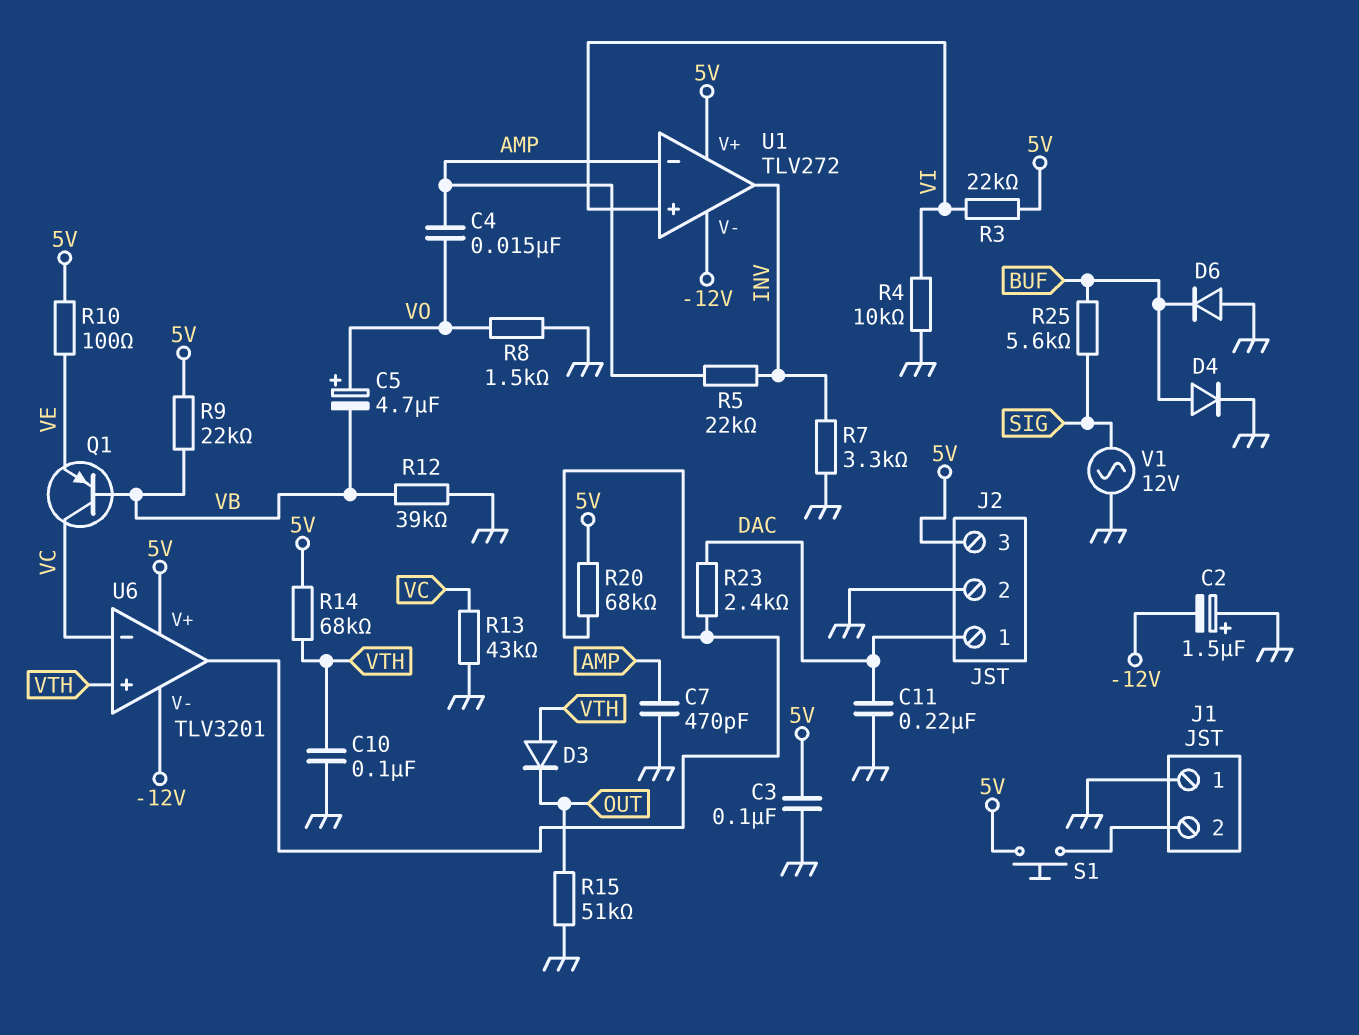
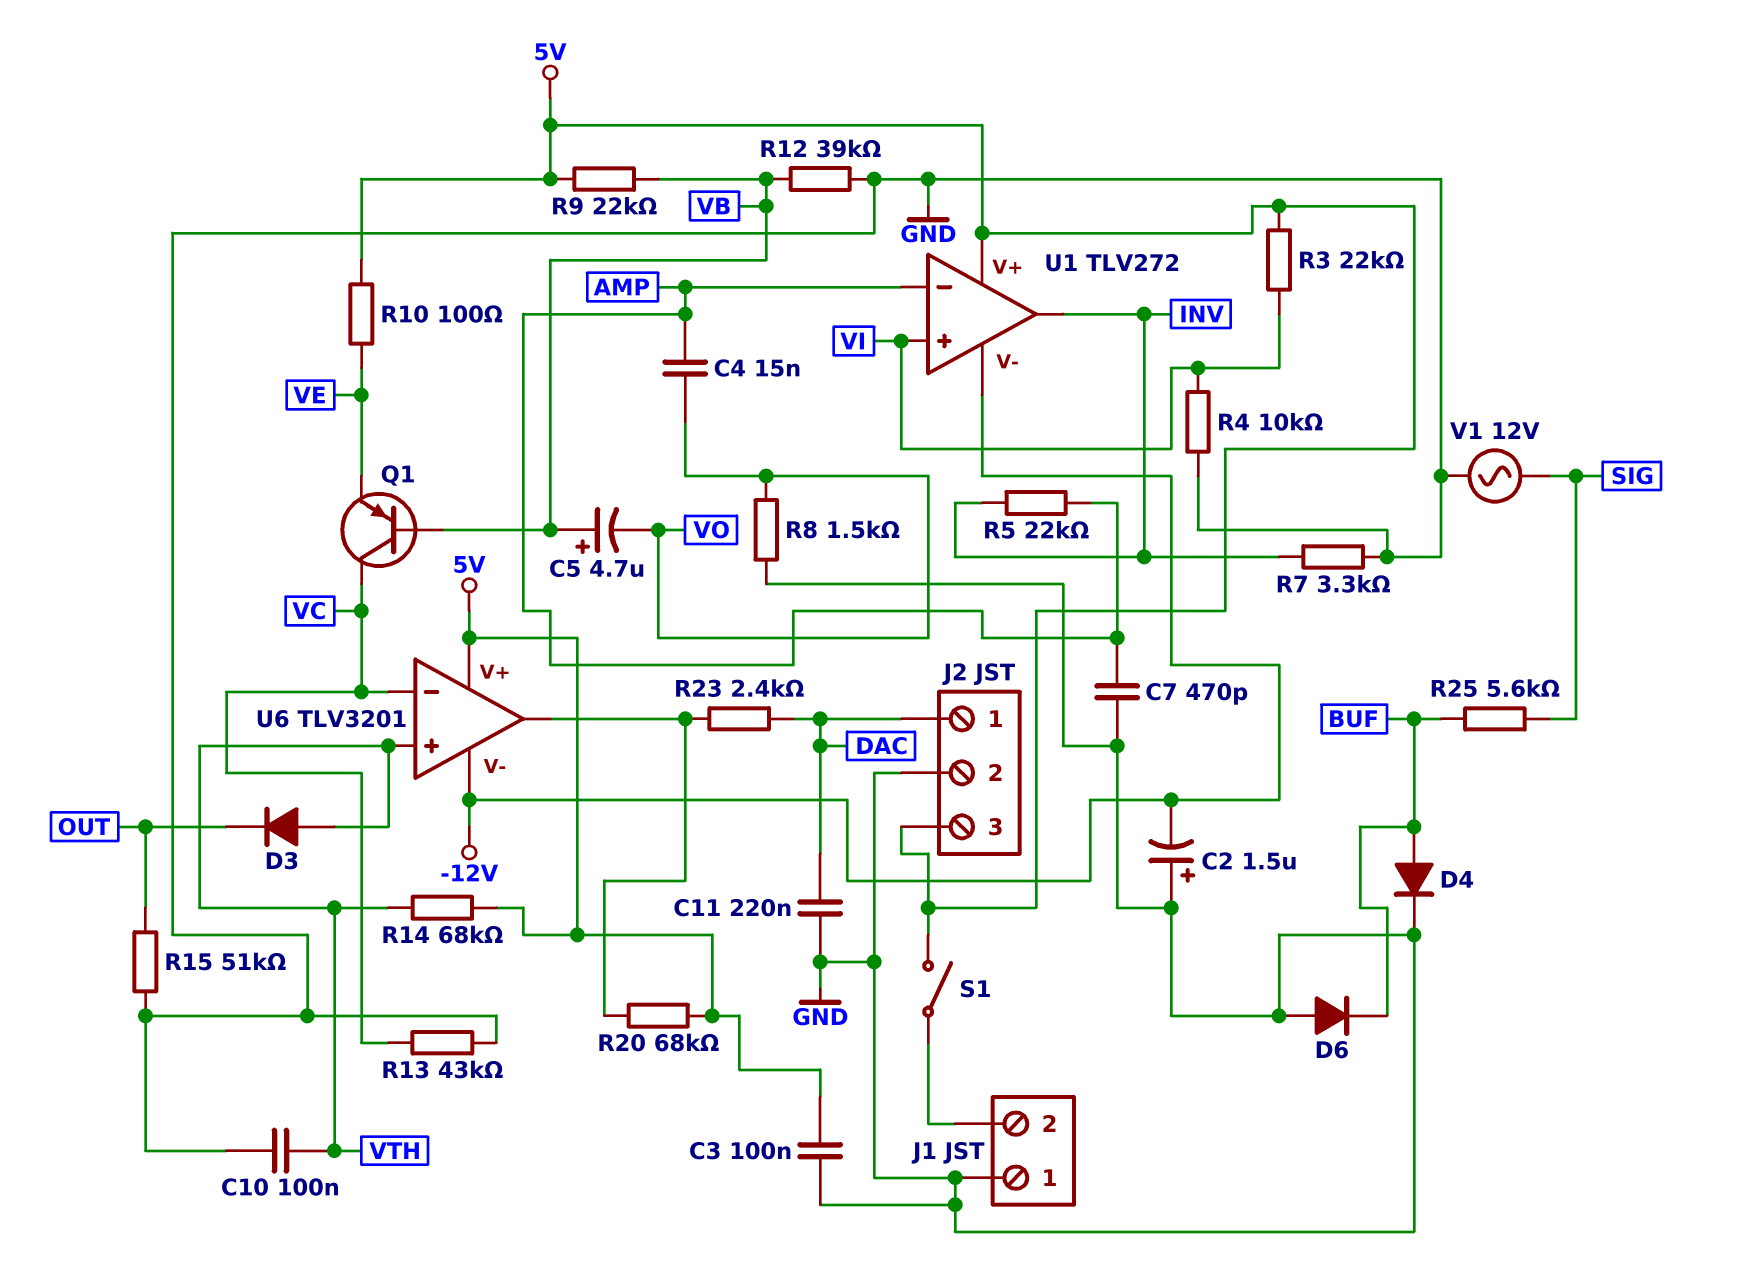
C5: 4.7uF (plus VO, minus VB) -> 4.7uF (plus VB, minus VO)
S1: button (5V, J1/2) -> switch (5V, J1/2)

